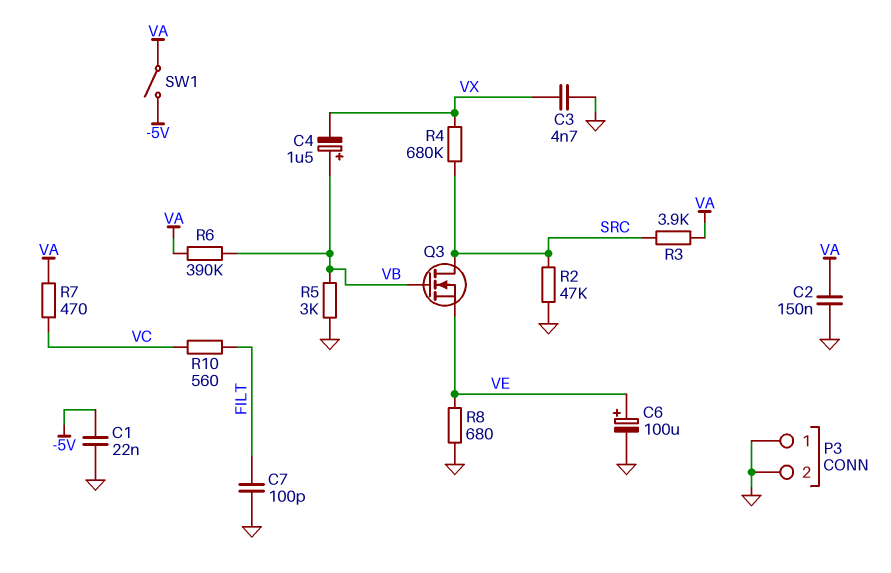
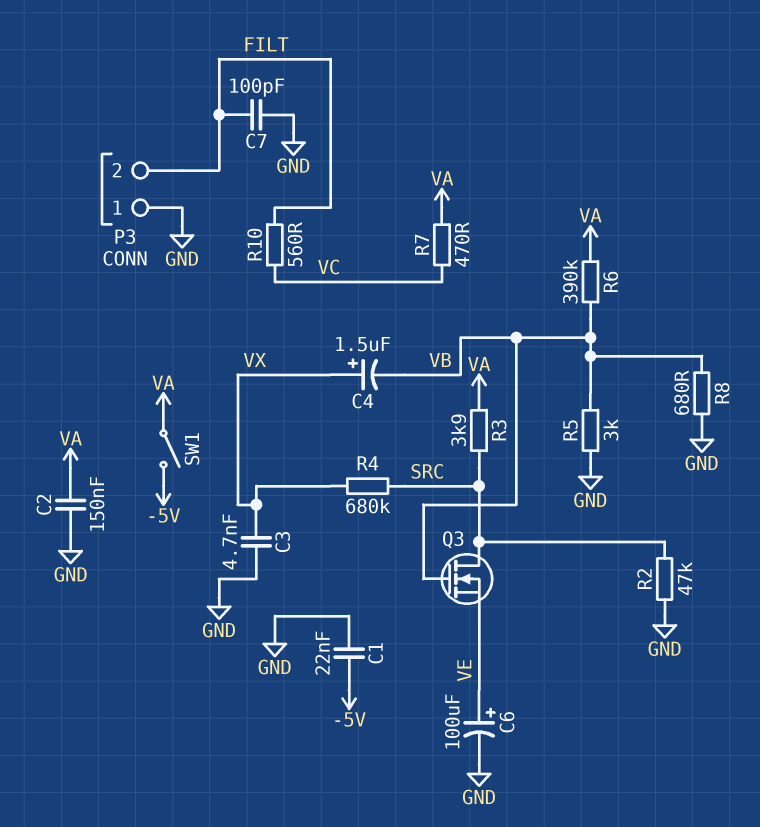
C4: 1.5uF (plus VB, minus VX) -> 1.5uF (plus VX, minus VB)
P3 pin 2: GND -> FILT
R8: 680 (GND, VE) -> 680 (GND, VB)

